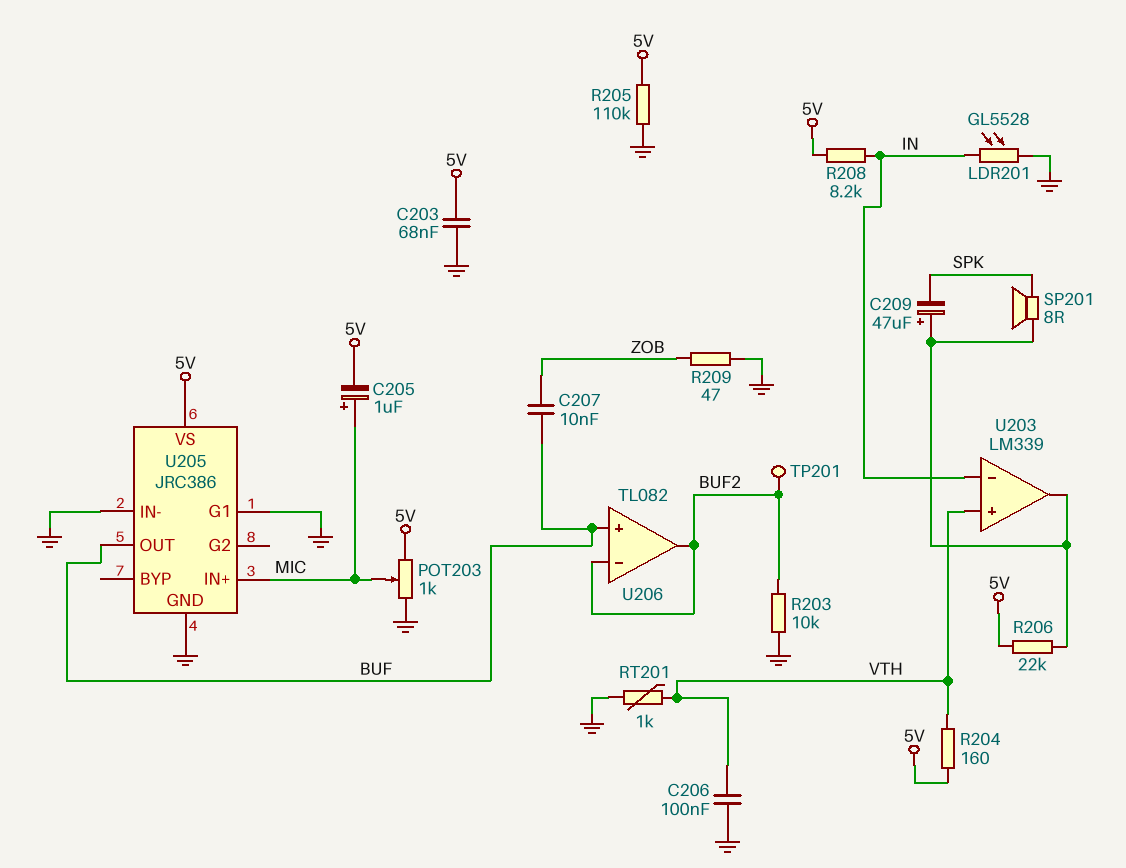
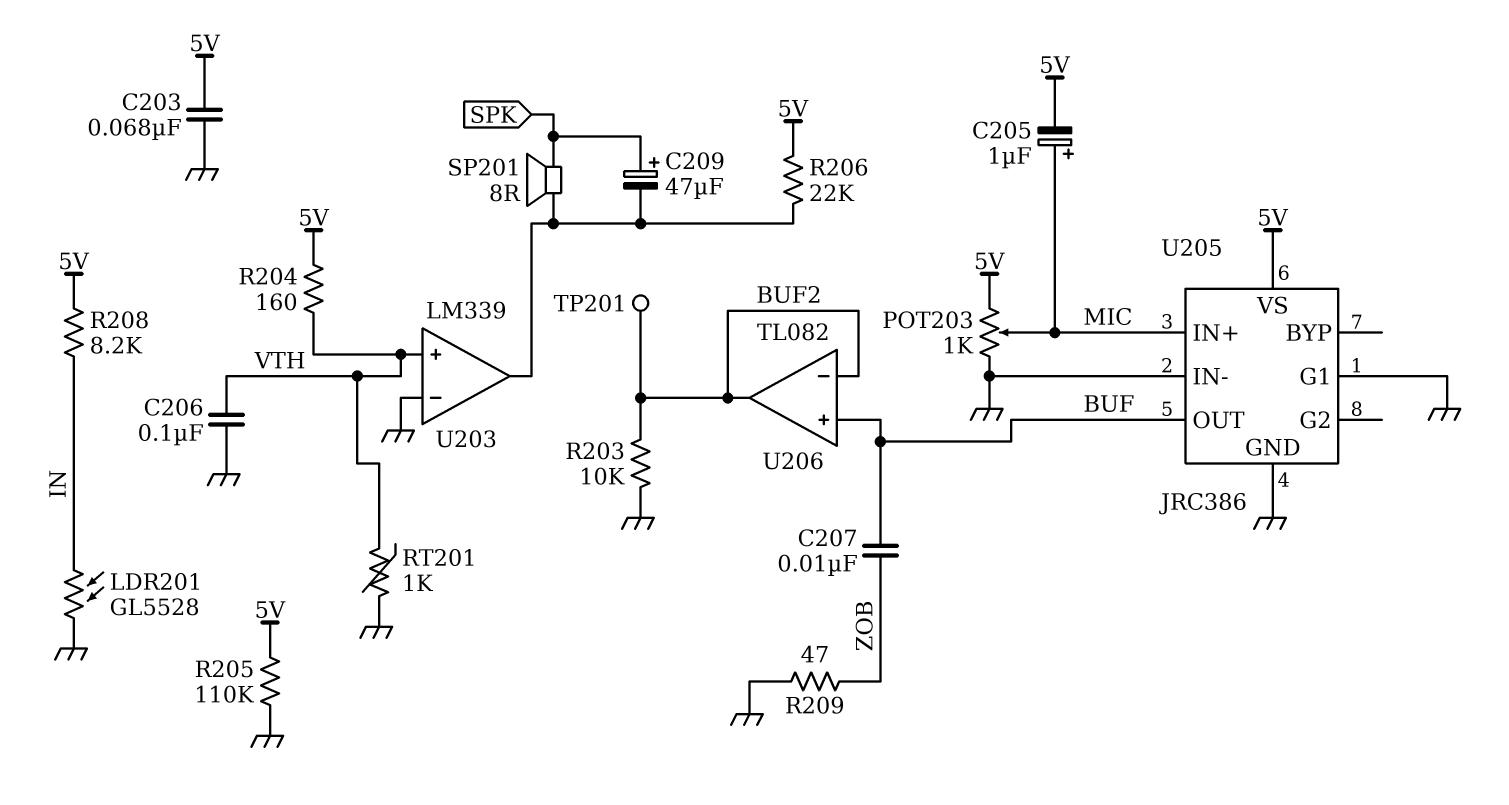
C209: 47uF (plus U203/out, minus SPK) -> 47uF (plus SPK, minus U203/out)
U203 pin in-: IN -> GND

